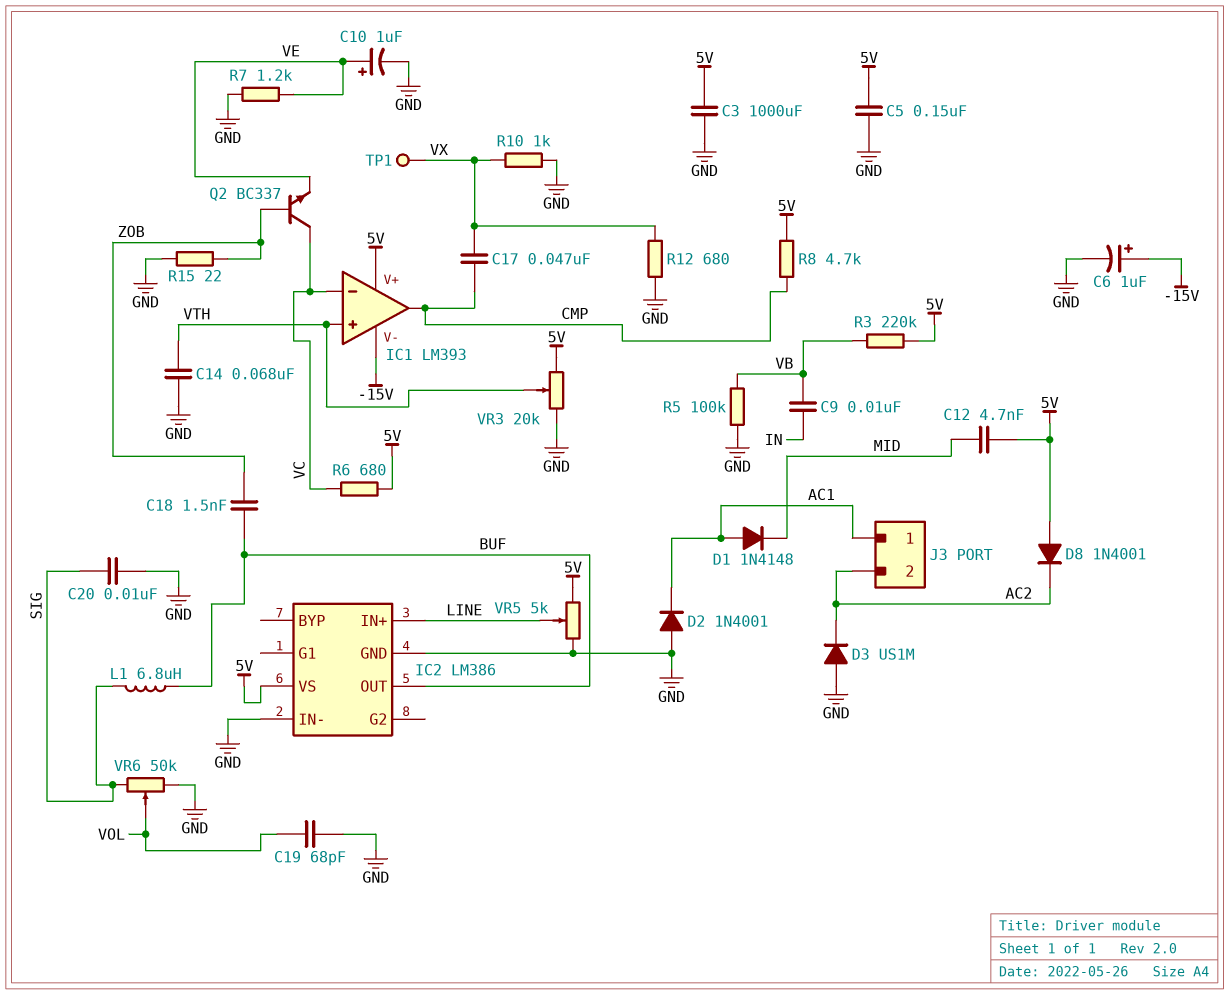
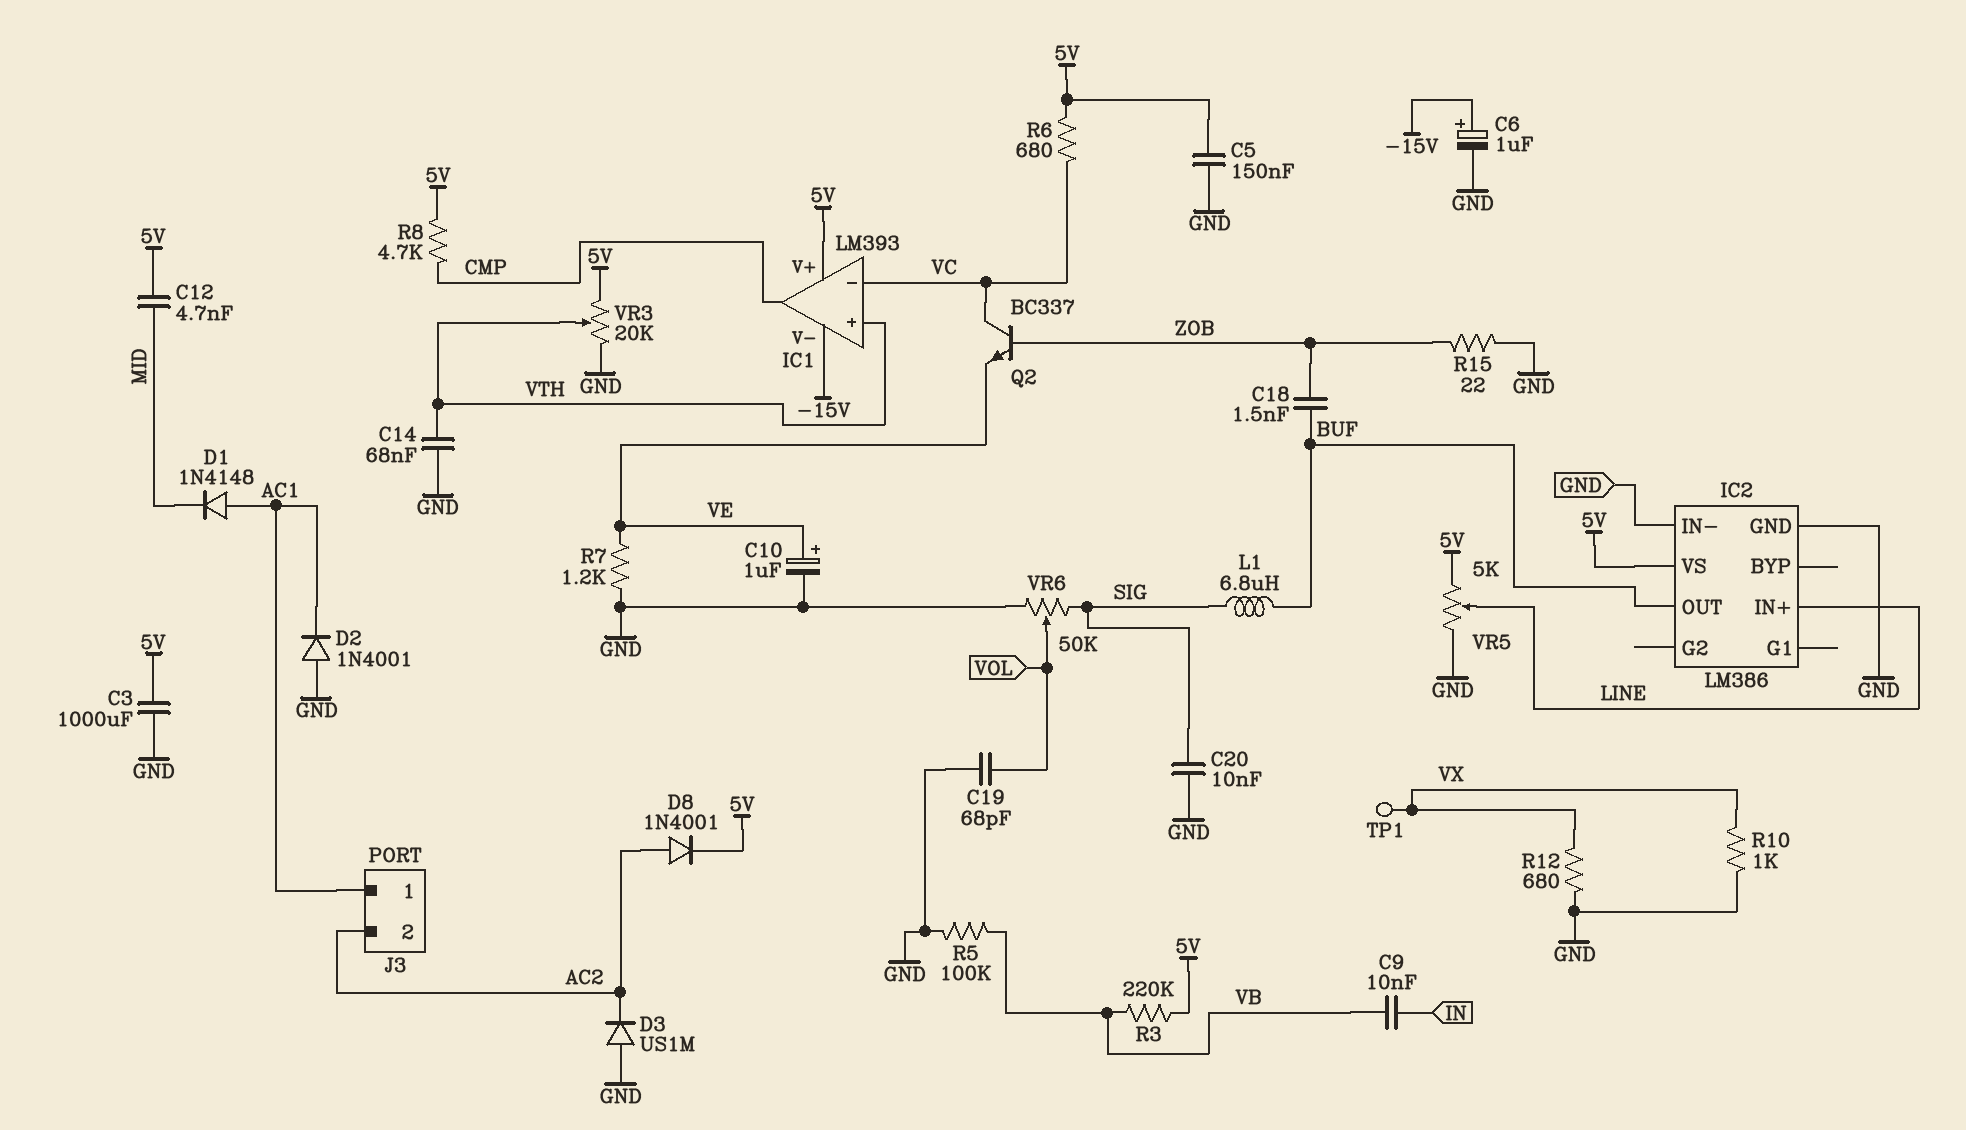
C17: 47nF (CMP, VX) -> none
D8: diode 1N4001 (A 5V, K AC2) -> diode 1N4001 (A AC2, K 5V)

